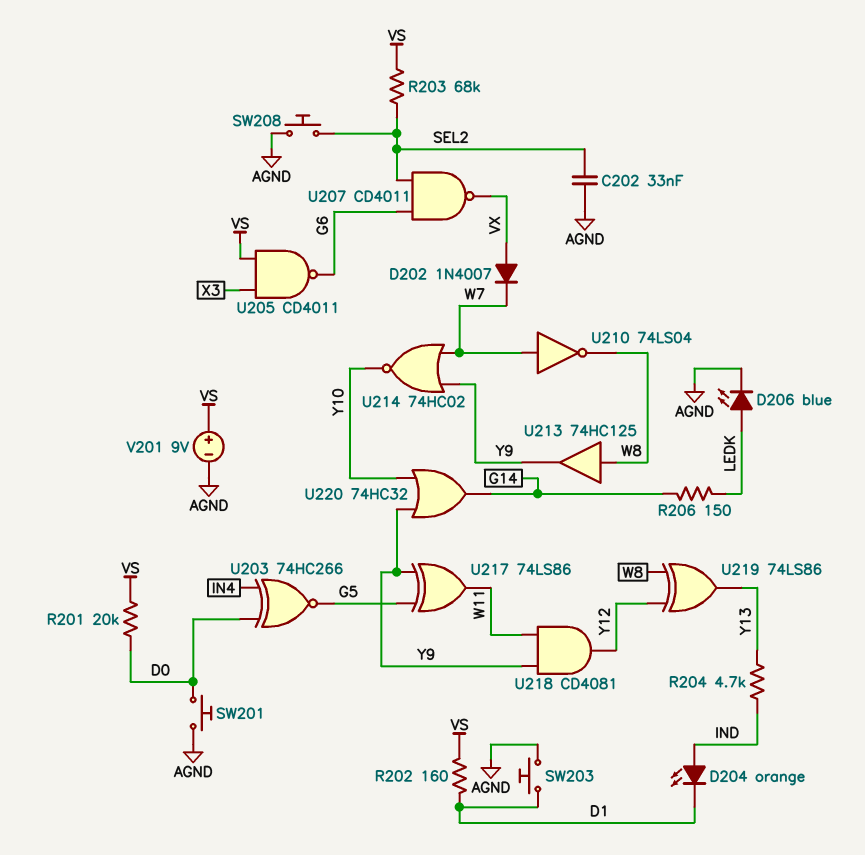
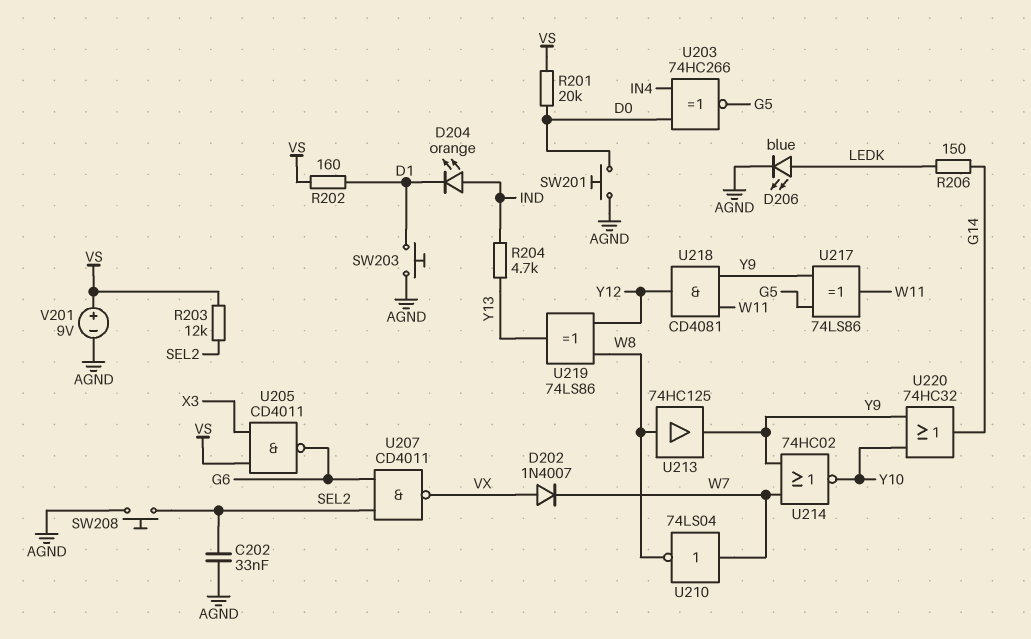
R203: 68k (SEL2, VS) -> 12k (SEL2, VS)

